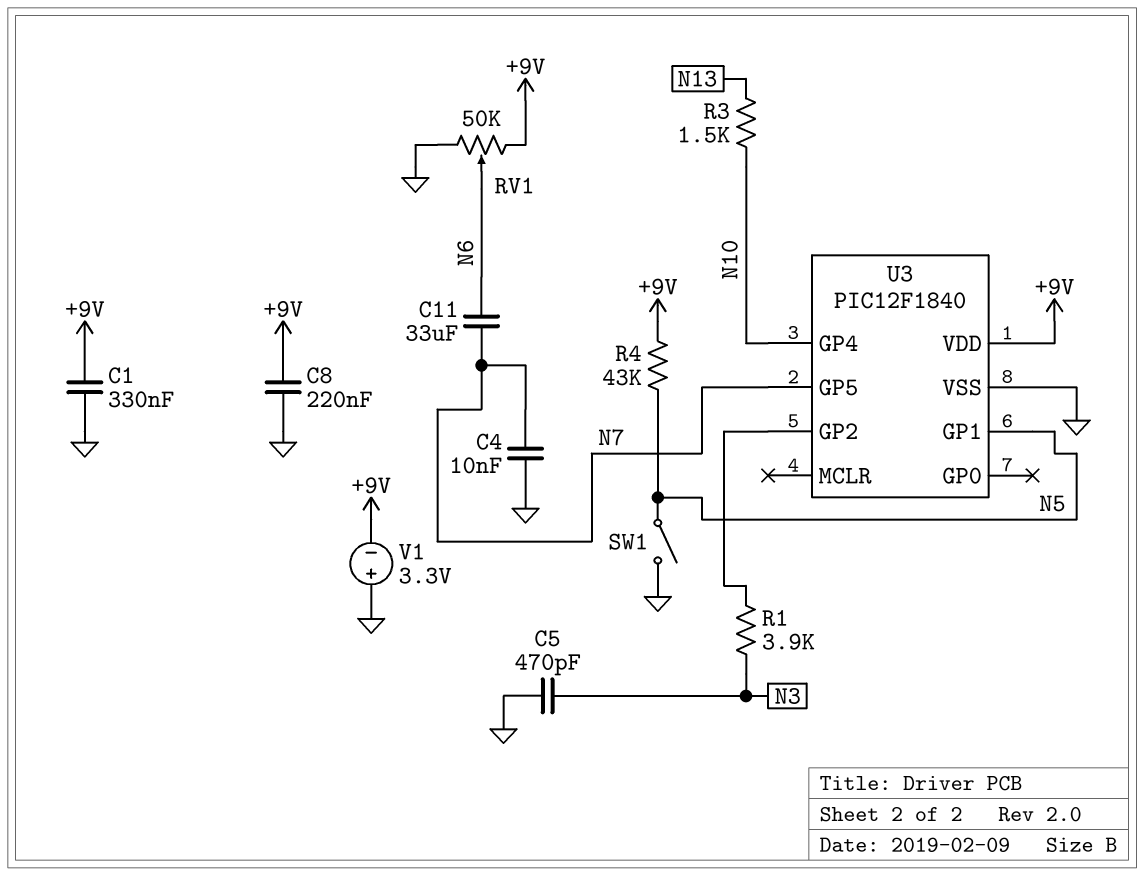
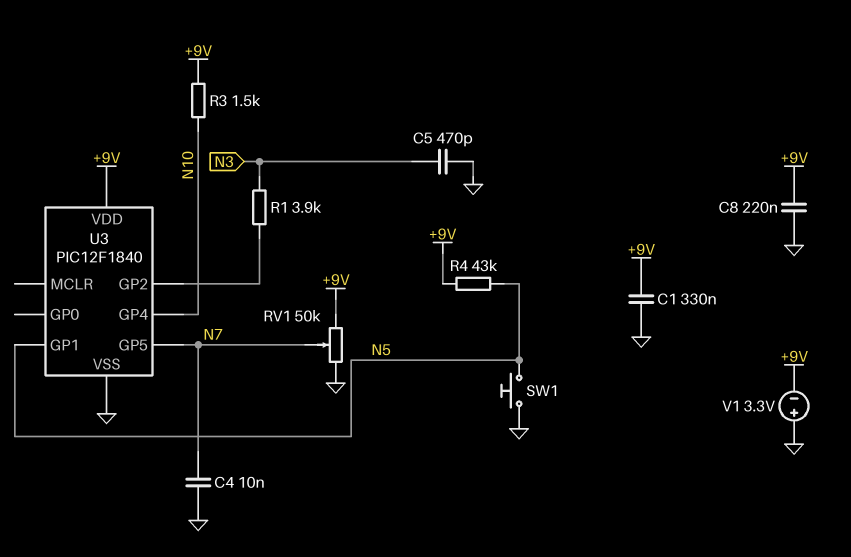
C11: 33uF (N6, N7) -> none
R3: 1.5k (N10, N13) -> 1.5k (+9V, N10)
RV1: 50k (+9V, GND, wiper N6) -> 50k (+9V, GND, wiper N7)
SW1: switch (GND, N5) -> button (GND, N5)

